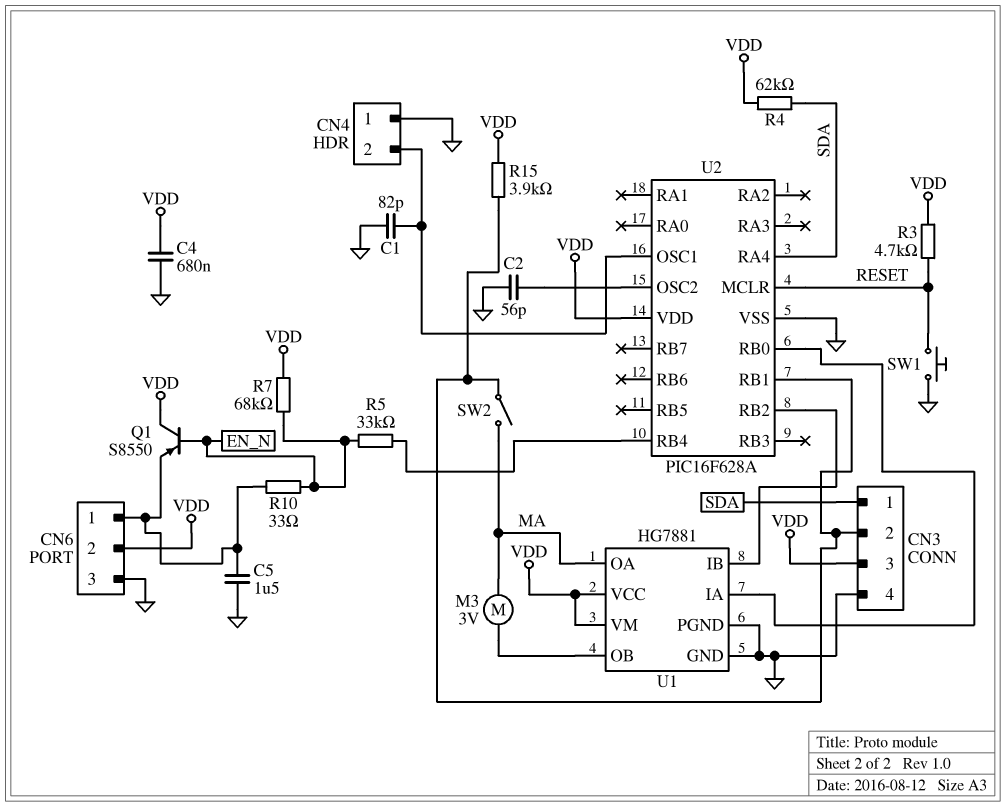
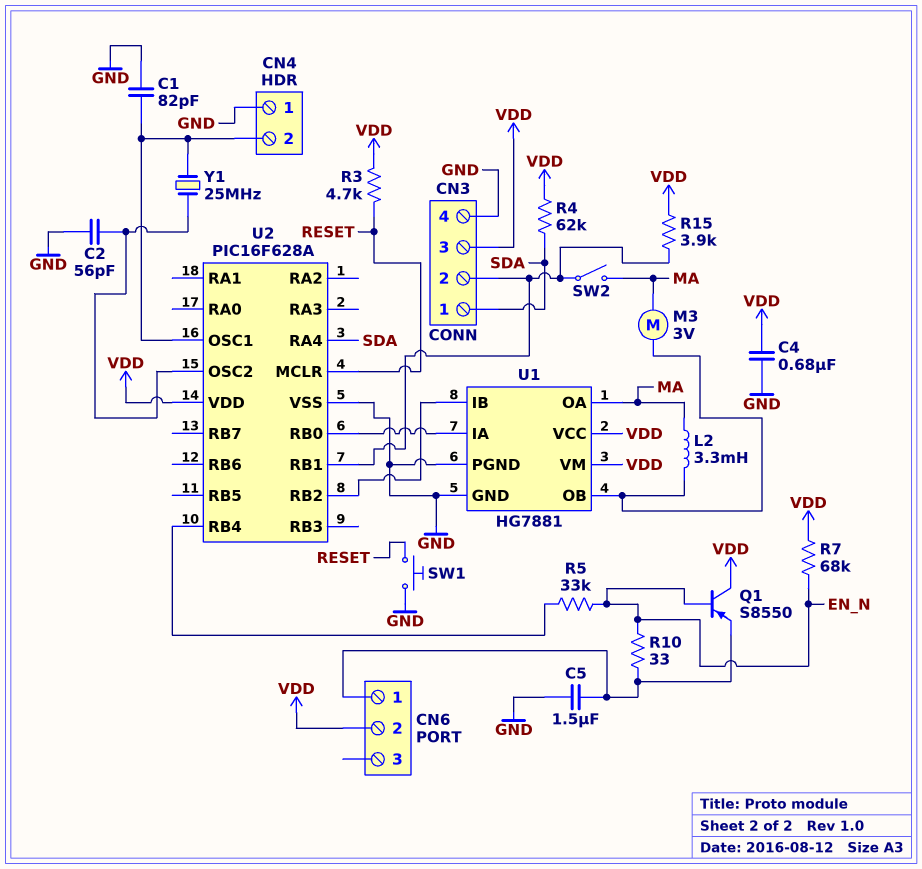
CN6 pin 3: GND -> none
L2: none -> 3.3mH (MA, U1/OB)
Y1: none -> 25MHz (CN4/2, U2/OSC2)

